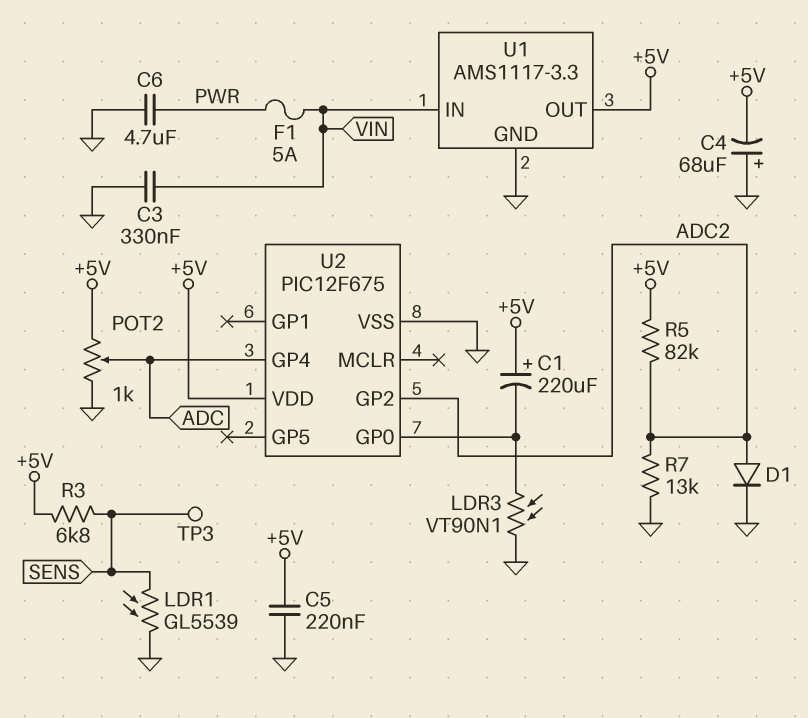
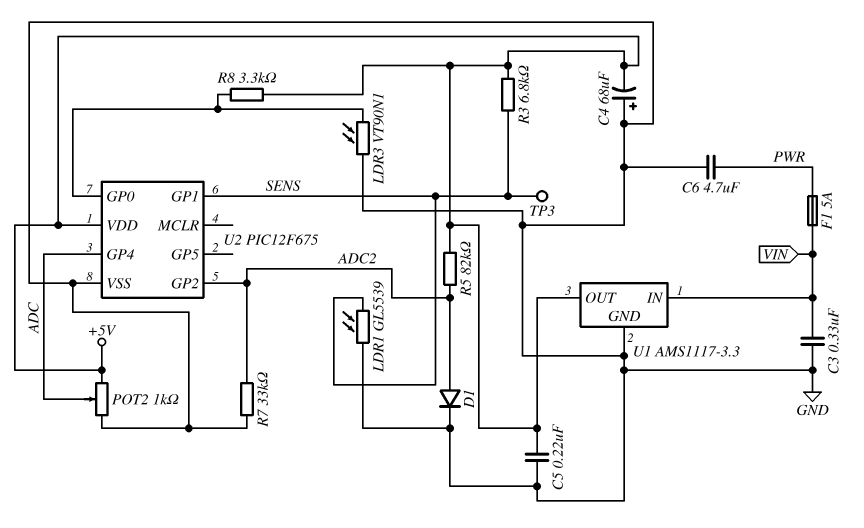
C1: 220uF (plus +5V, minus U2/GP0) -> none
R7: 13k (ADC2, GND) -> 33k (ADC2, GND)
R8: none -> 3.3k (+5V, U2/GP0)
U2 pin GP1: none -> SENS

